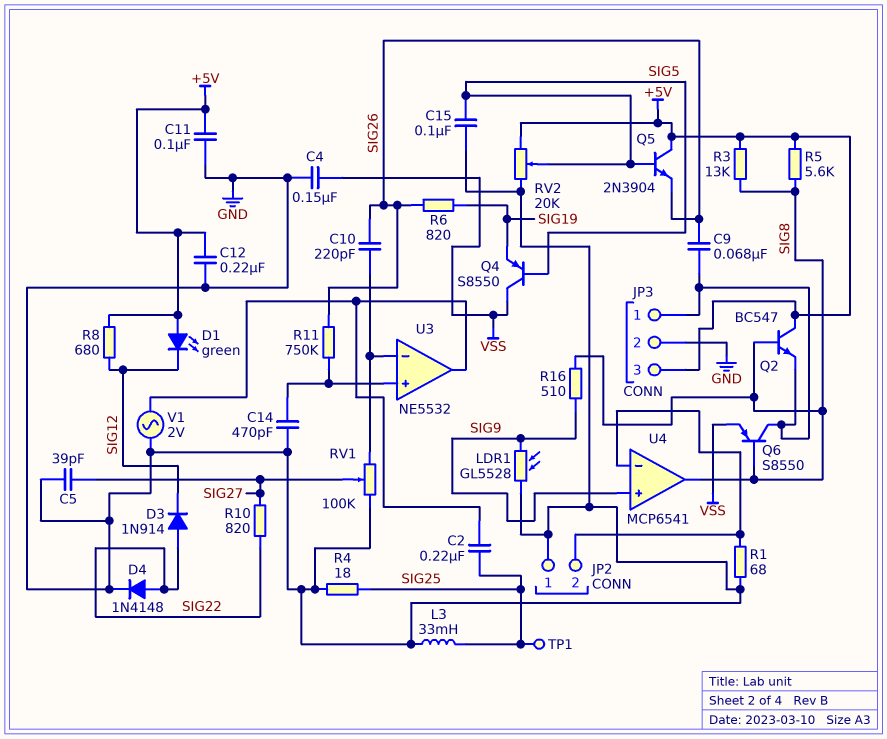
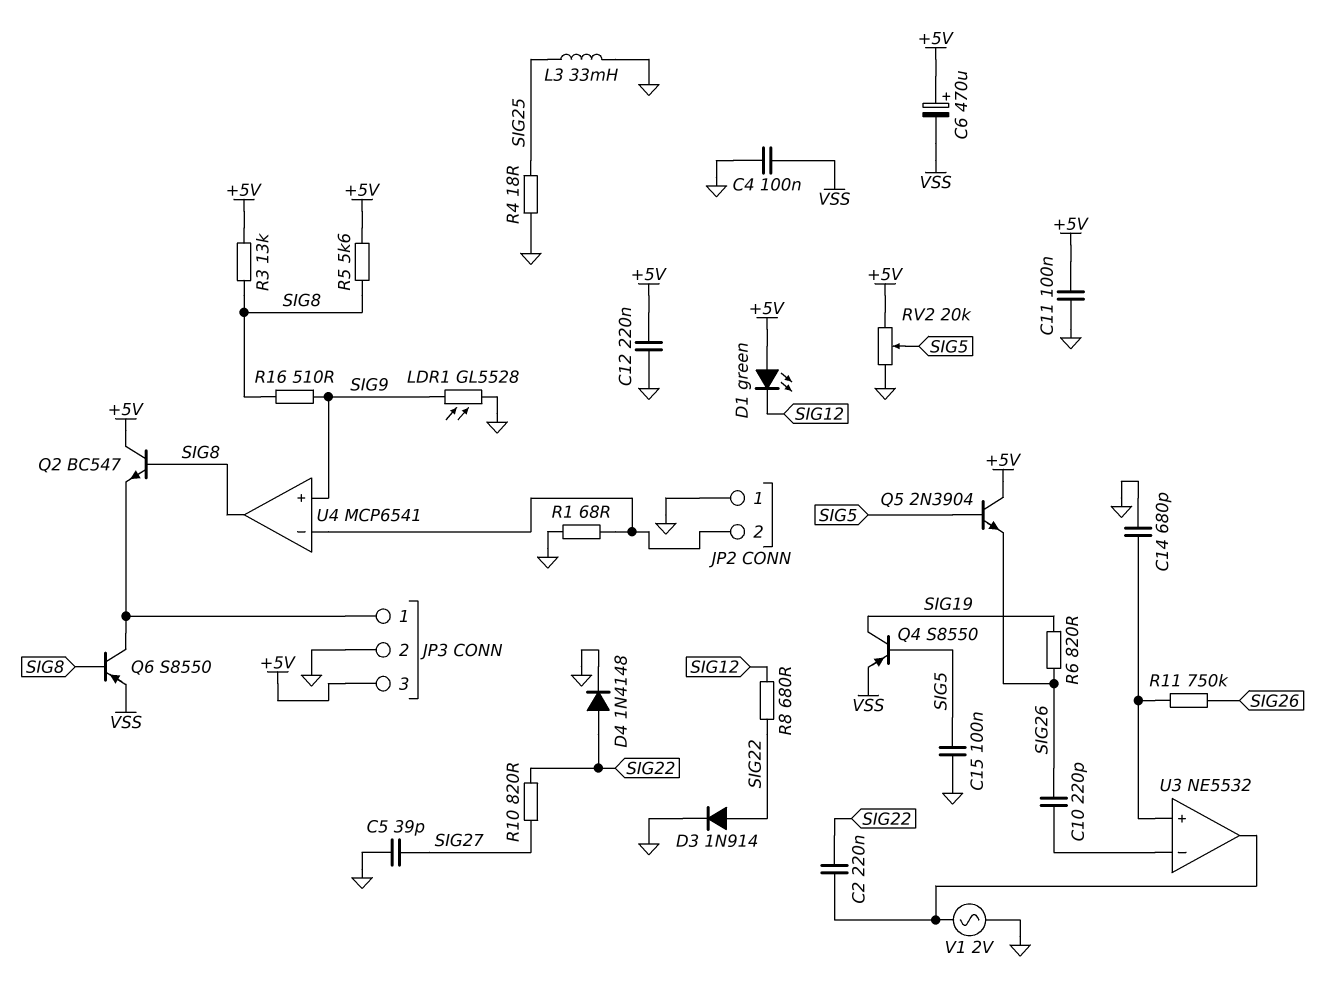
C2: 220nF (SIG25, U3/out) -> 220nF (SIG22, U3/out)
C4: 150nF (GND, VSS) -> 100nF (GND, VSS)
C6: none -> 470uF (plus +5V, minus VSS)
C9: 68nF (JP3/1, SIG26) -> none
C14: 470pF (GND, U3/in+) -> 680pF (GND, U3/in+)
D3: diode 1N914 (A SIG22, K SIG12) -> diode 1N914 (A SIG22, K GND)
Q4: PNP S8550 (B SIG5, C VSS, E SIG19) -> PNP S8550 (B SIG5, C SIG19, E VSS)
R8: 680 (+5V, SIG12) -> 680 (SIG12, SIG22)
RV1: 100k (GND, U3/in-, wiper SIG27) -> none
TP1: test point (SIG25) -> none

